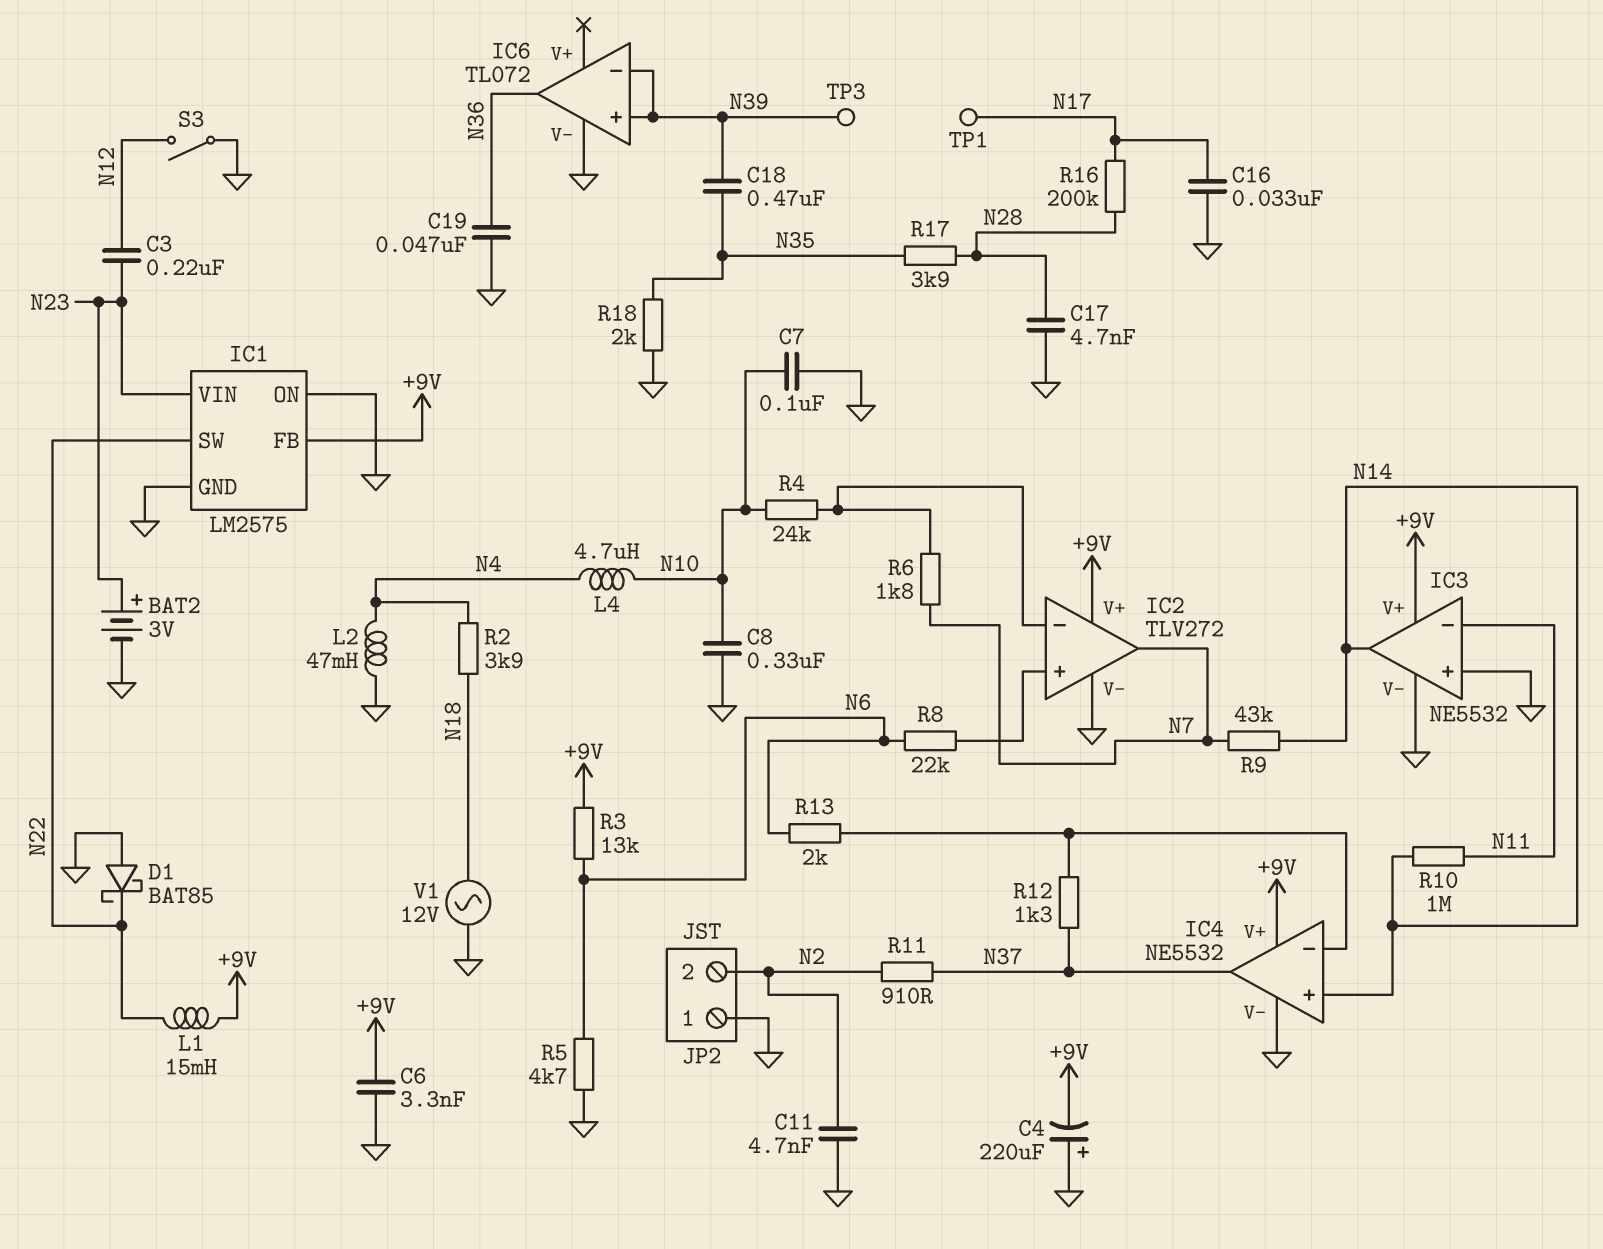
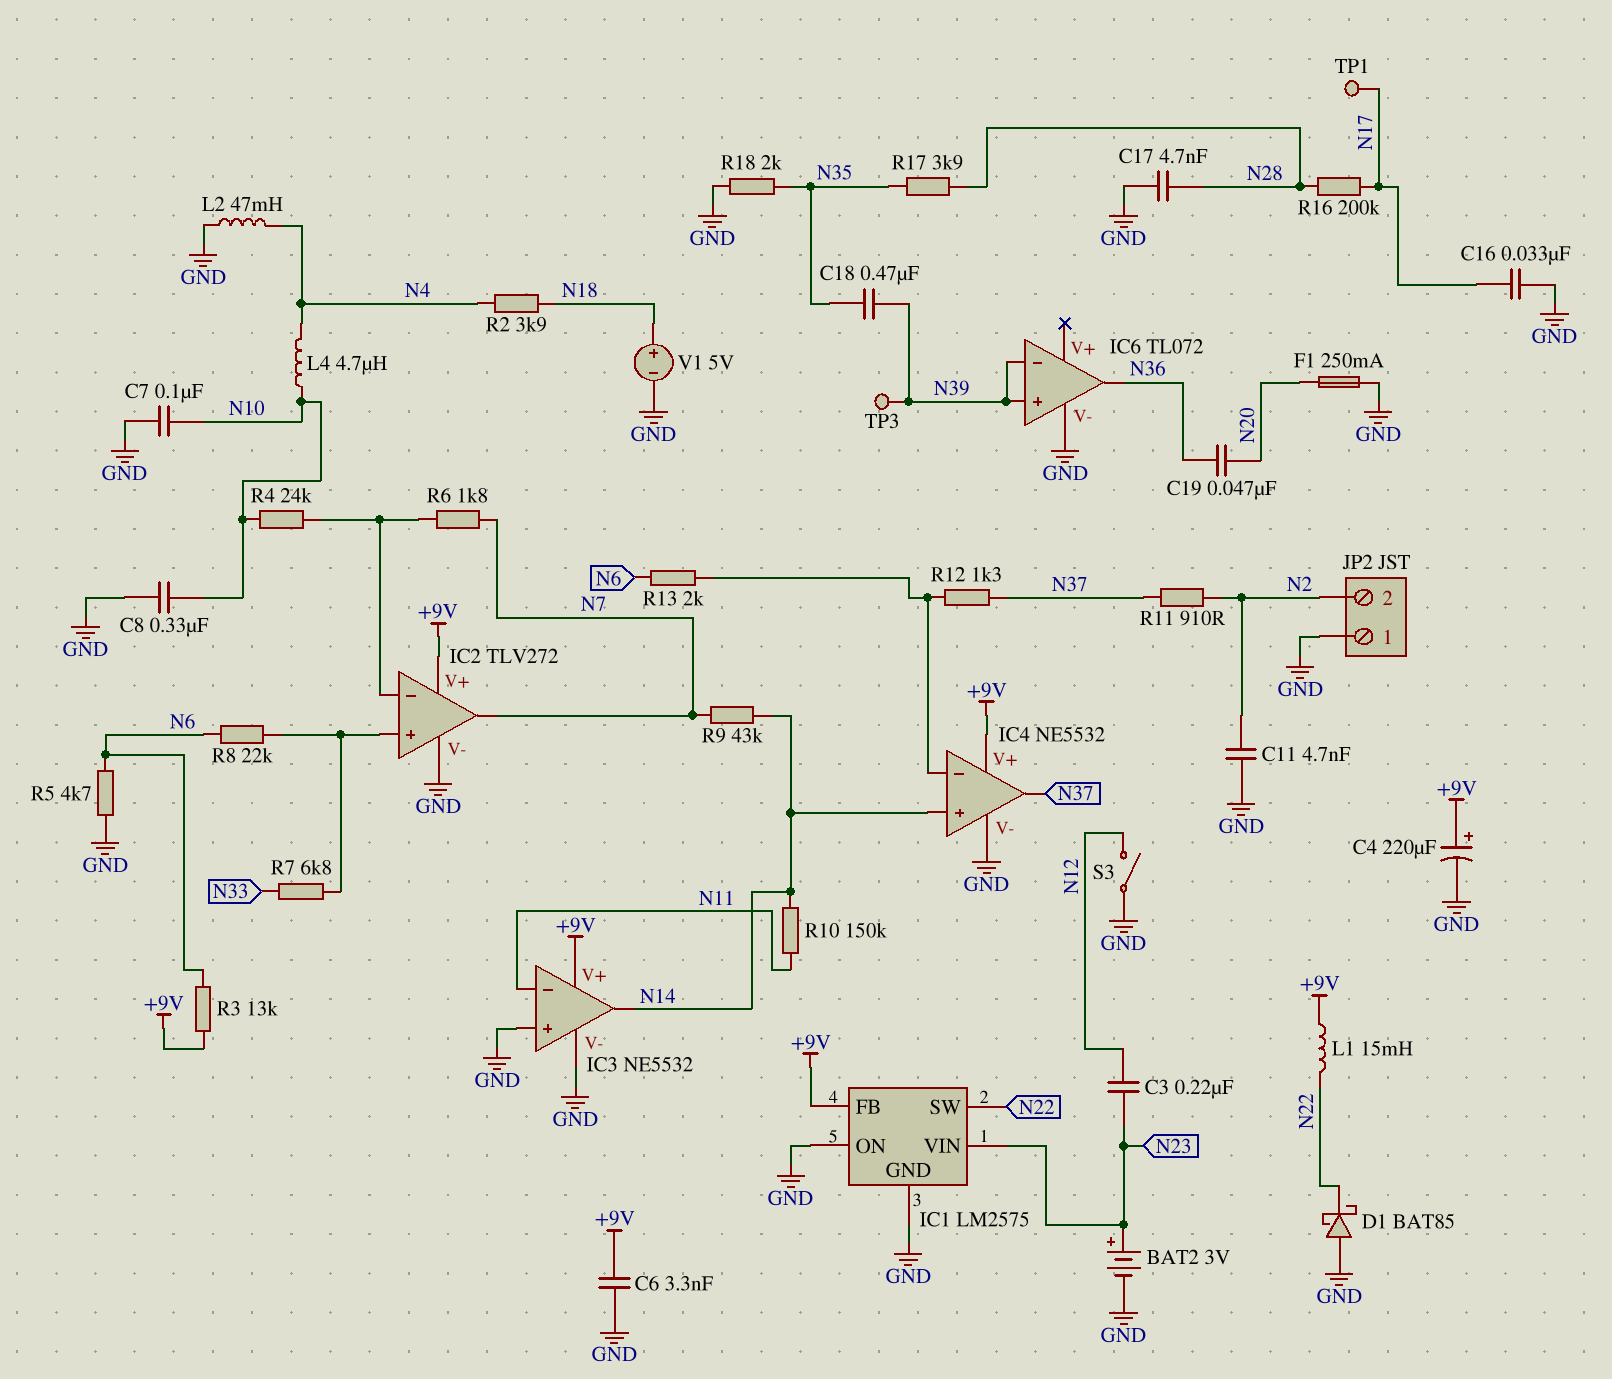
C4: 220uF (plus GND, minus +9V) -> 220uF (plus +9V, minus GND)
C19: 47nF (GND, N36) -> 47nF (N20, N36)
F1: none -> 250mA (GND, N20)
R7: none -> 6.8k (IC2/in+, N33)
R10: 1M (N11, N14) -> 150k (N11, N14)
V1: AC 12V (GND, N18) -> 5V (plus N18, minus GND)

